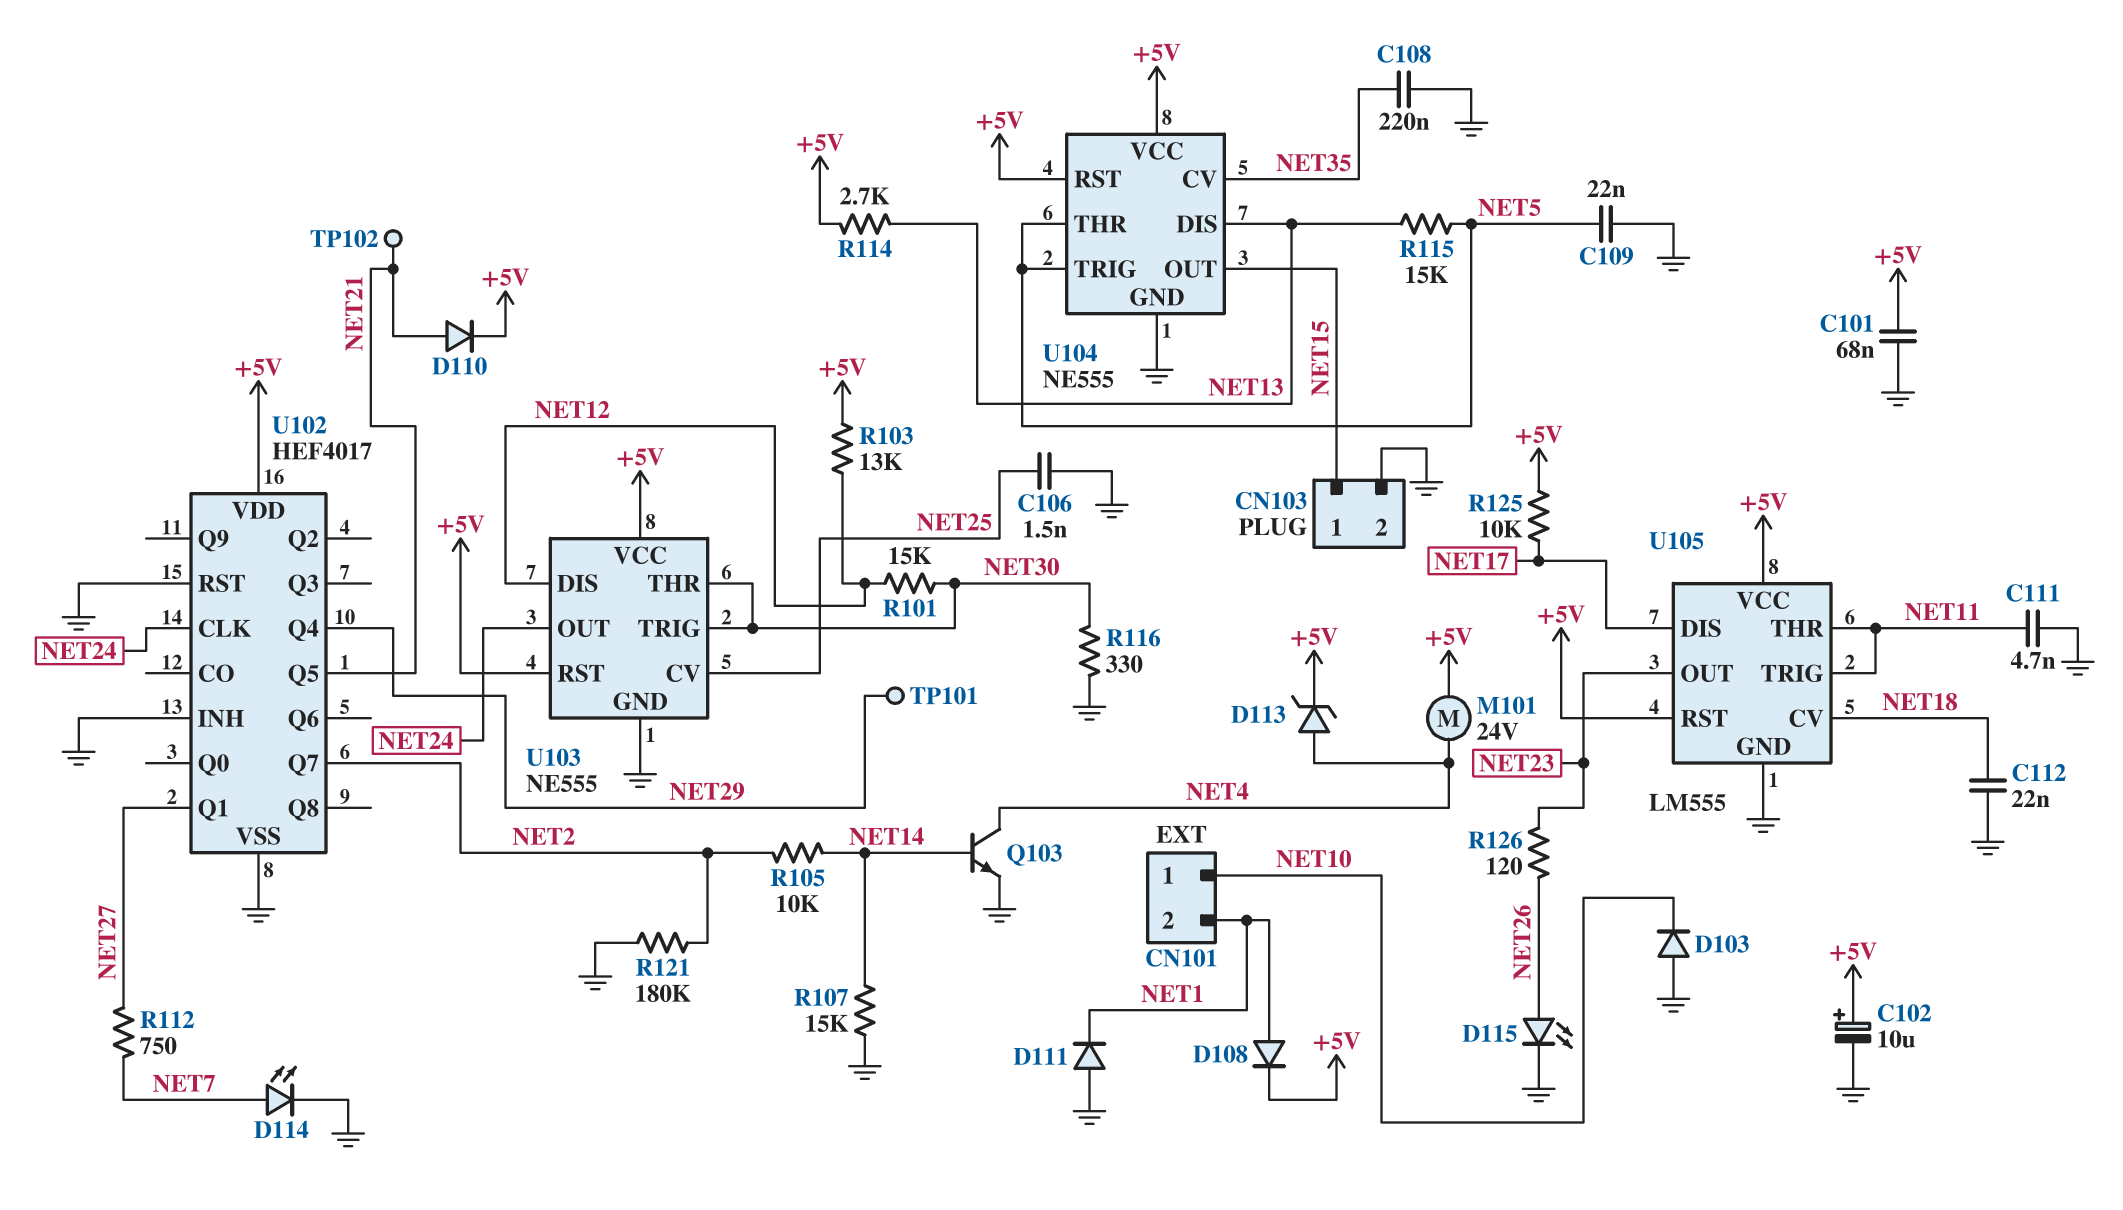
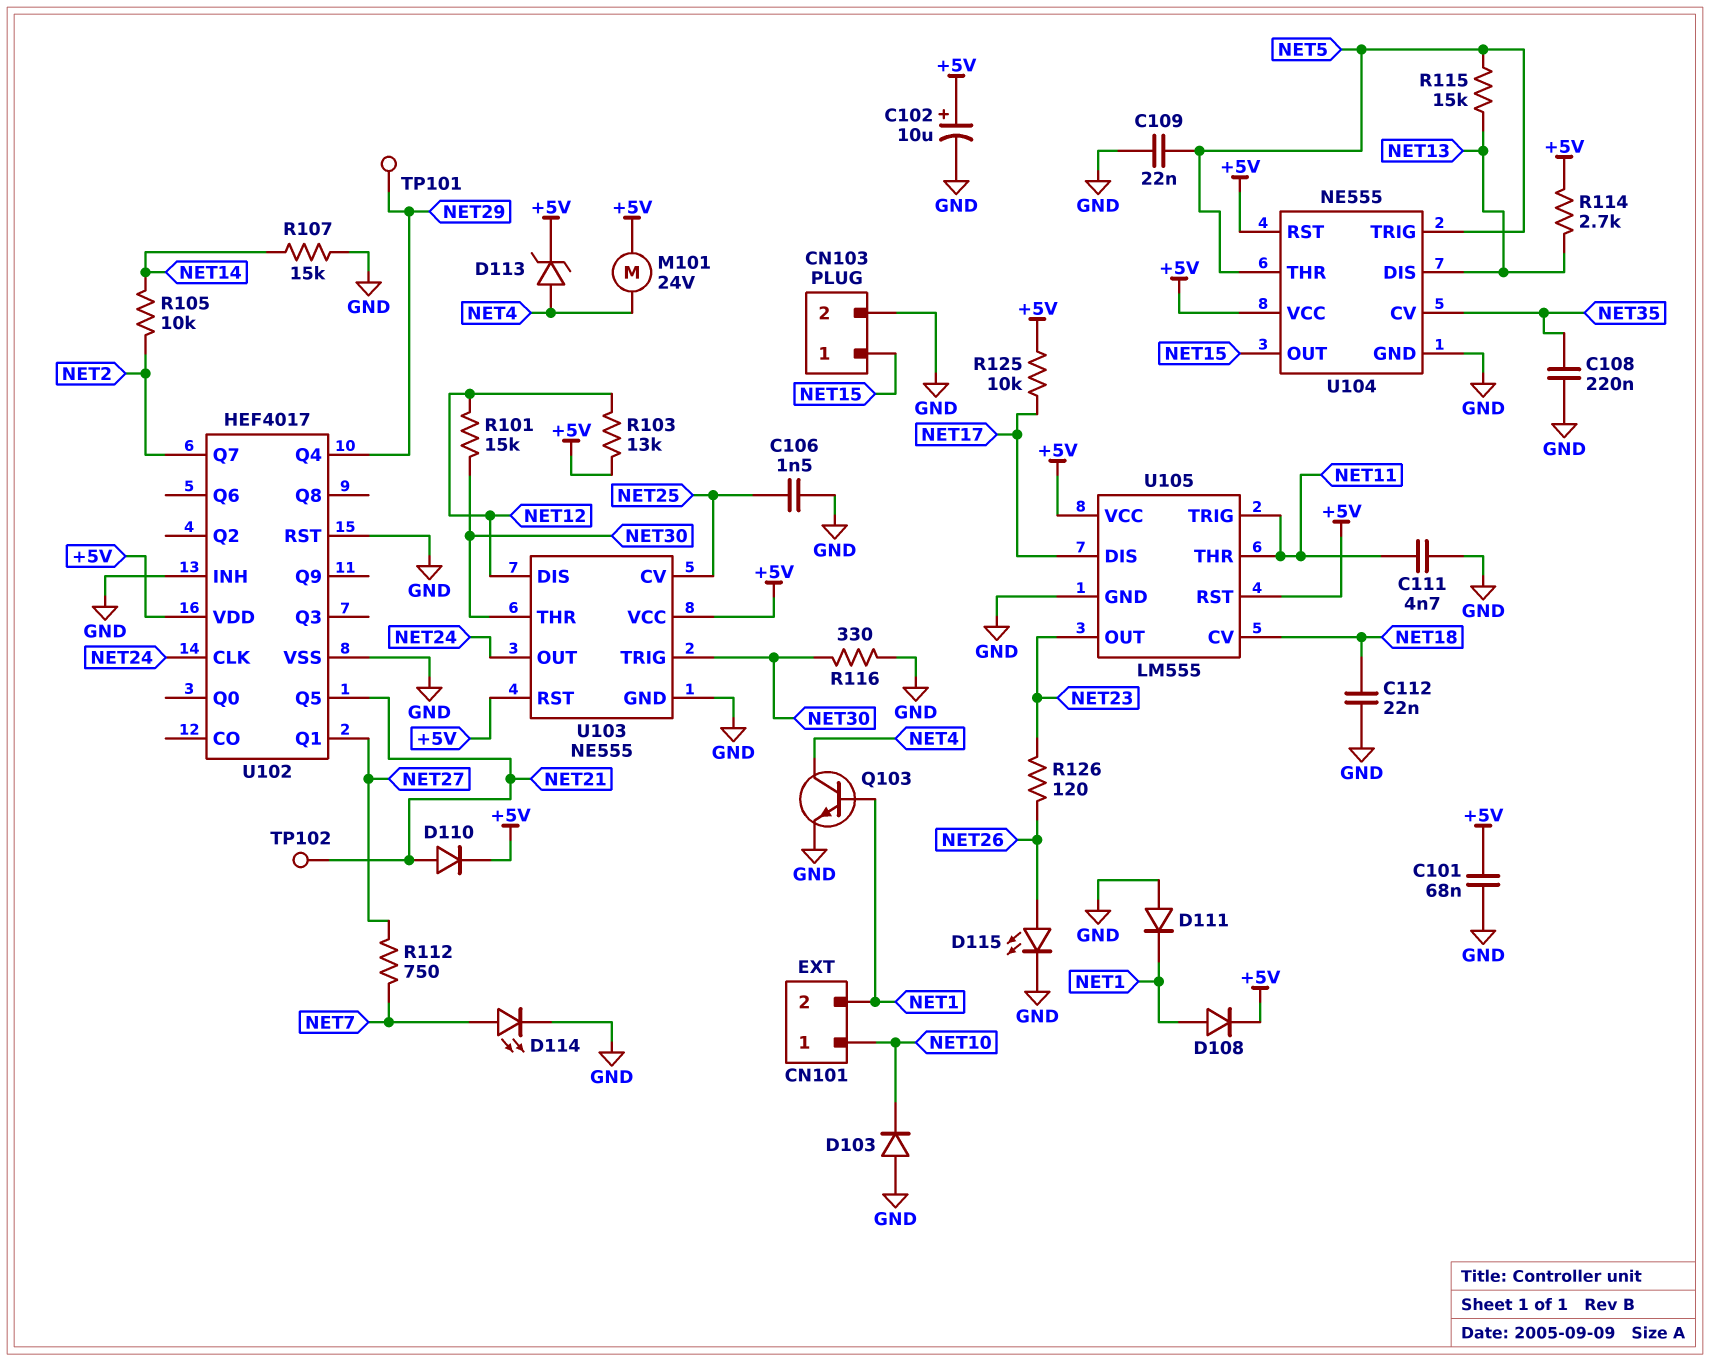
Q103: NPN (B NET14, C NET4, E GND) -> NPN (B NET1, C NET4, E GND)
R121: 180k (GND, NET2) -> none

